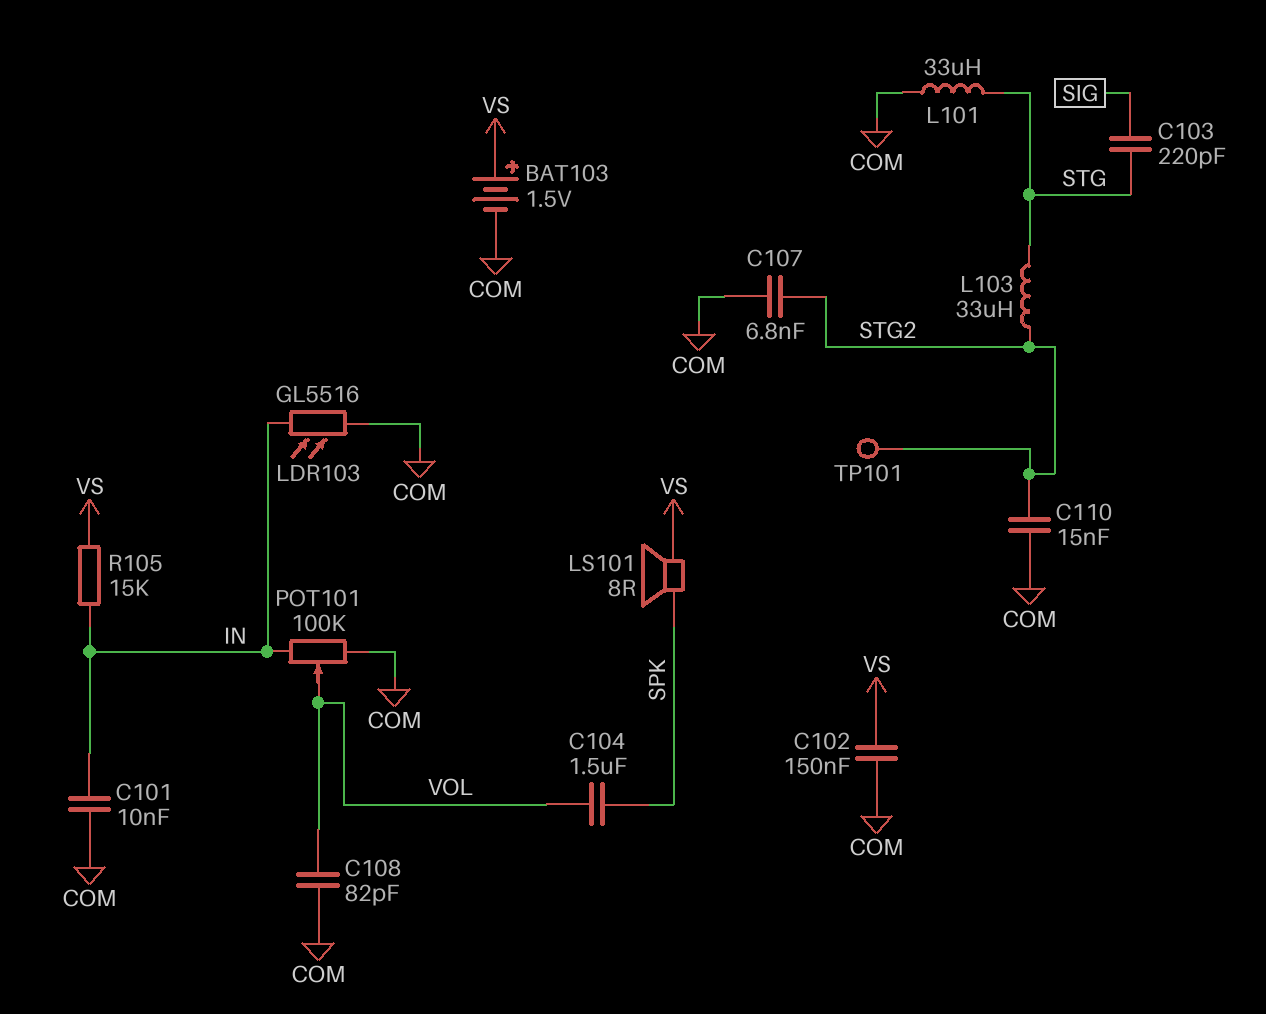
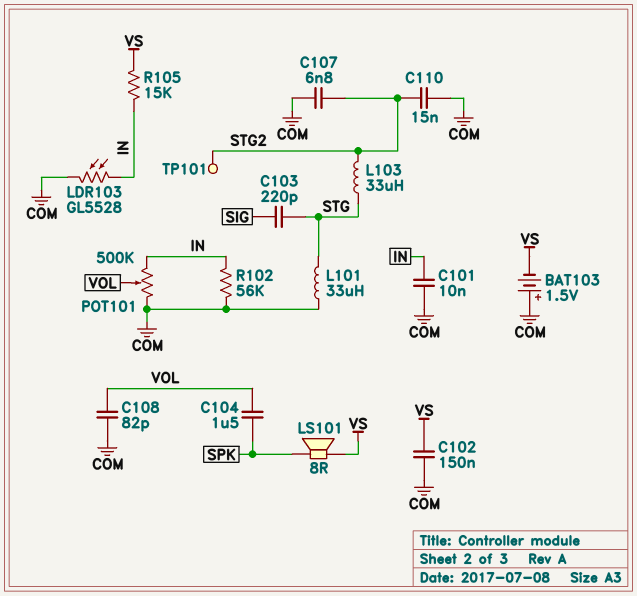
BAT103: 1.5V (plus VS, minus COM) -> 1.5V (plus COM, minus VS)
LDR103: GL5516 (COM, IN) -> GL5528 (COM, IN)
POT101: 100k (COM, IN, wiper VOL) -> 500k (COM, IN, wiper VOL)
R102: none -> 56k (COM, IN)

